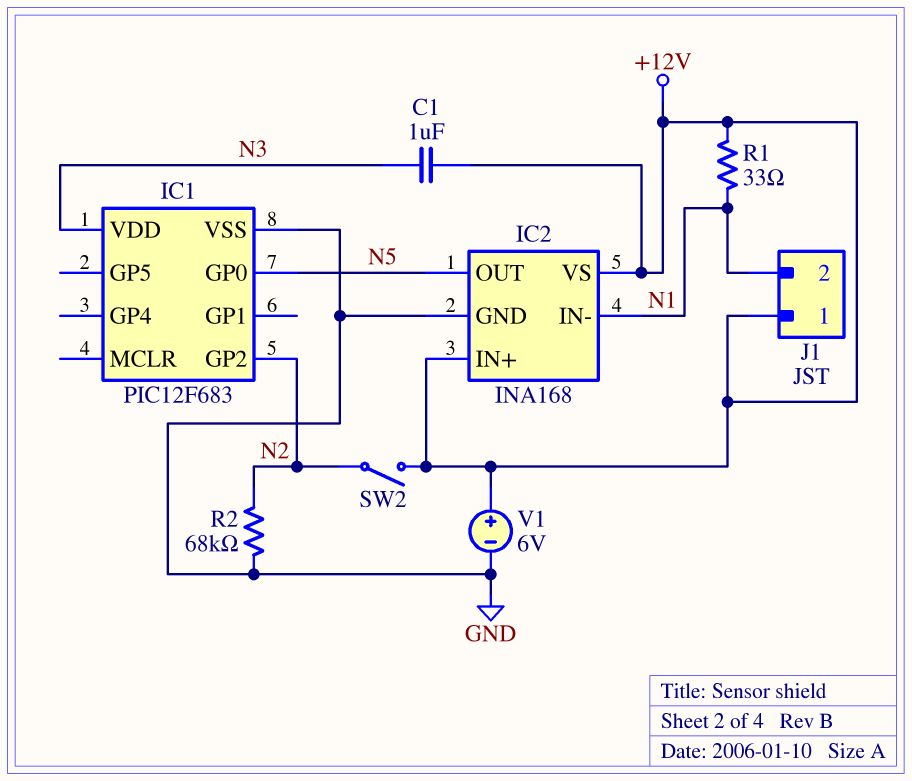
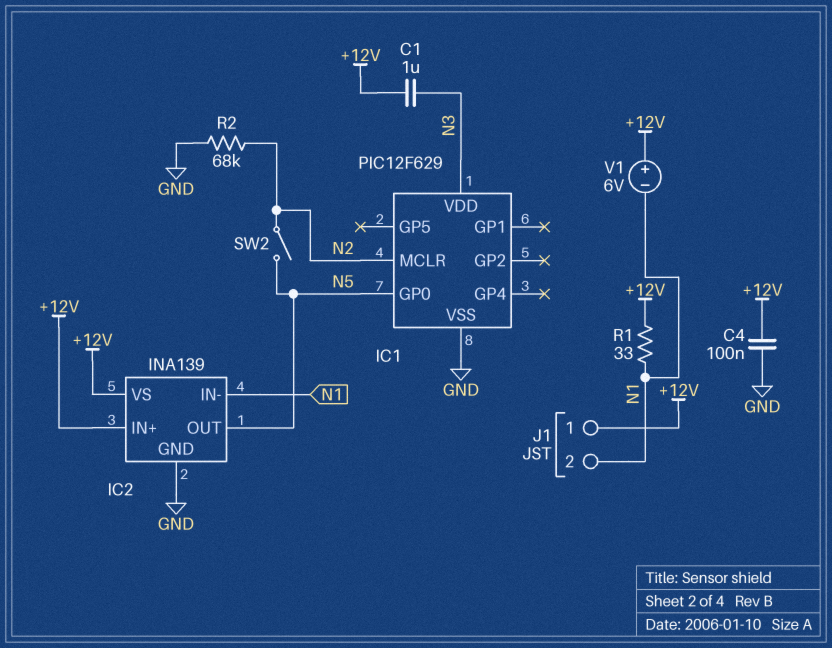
C4: none -> 100nF (+12V, GND)
IC1: PIC12F683 -> PIC12F629
IC1 pin GP2: N2 -> none
IC1 pin MCLR: none -> N2
IC2: INA168 -> INA139
SW2: switch (+12V, N2) -> switch (N2, N5)
V1: 6V (plus +12V, minus GND) -> 6V (plus +12V, minus N1)

